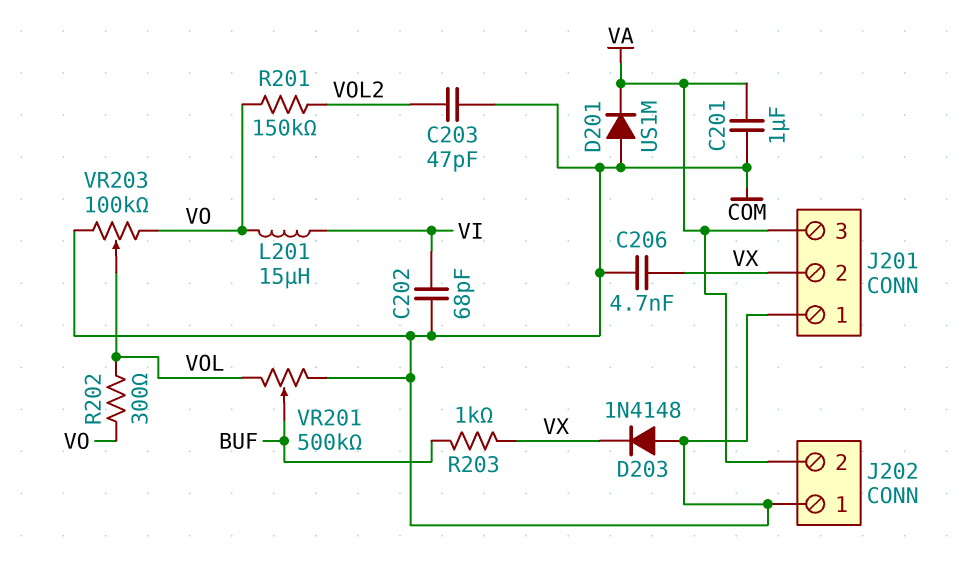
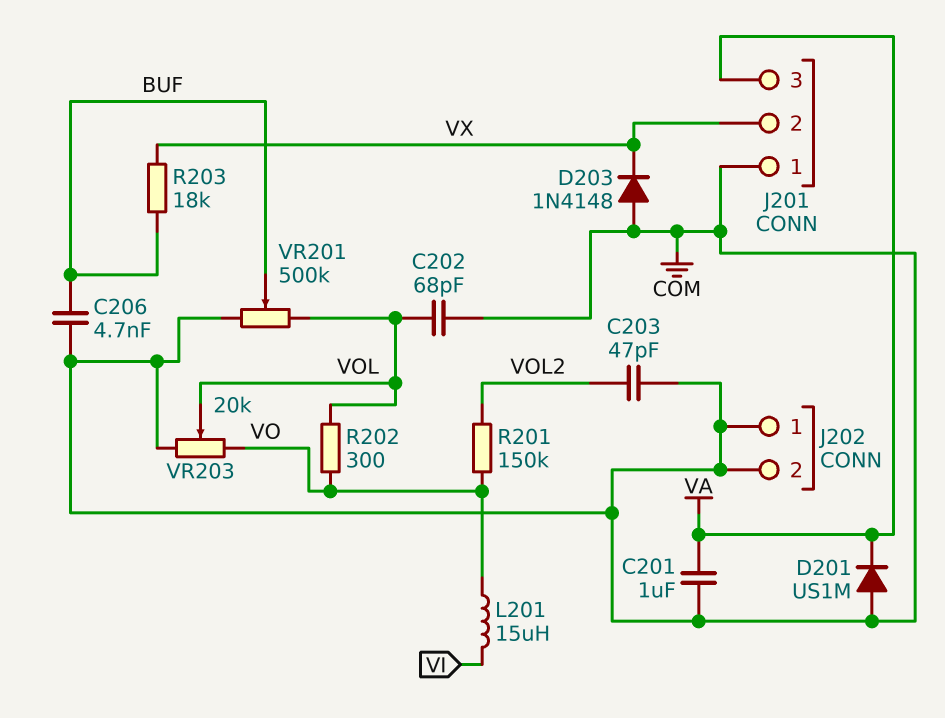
C202: 68pF (COM, VI) -> 68pF (COM, VOL)
C206: 4.7nF (COM, VX) -> 4.7nF (BUF, COM)
J202 pin 2: VA -> COM
R203: 1k (BUF, VX) -> 18k (BUF, VX)
VR203: 100k (COM, VO, wiper VOL) -> 20k (COM, VO, wiper VOL)

